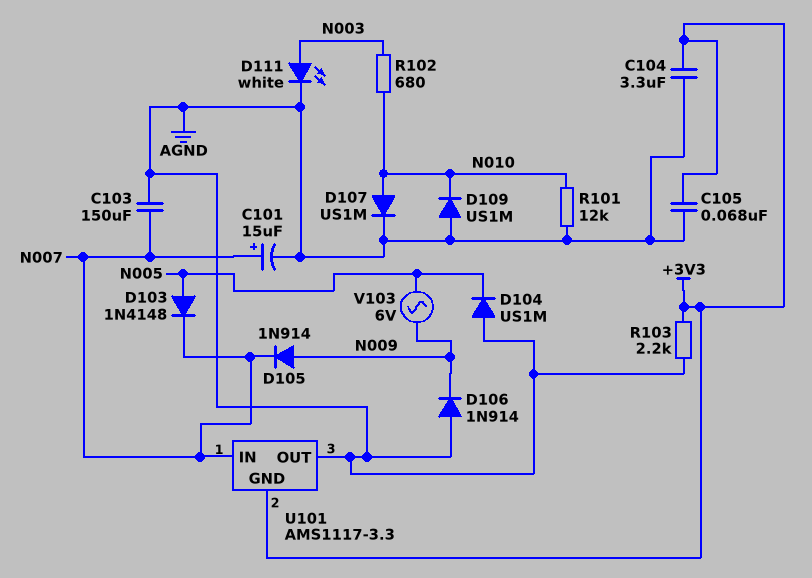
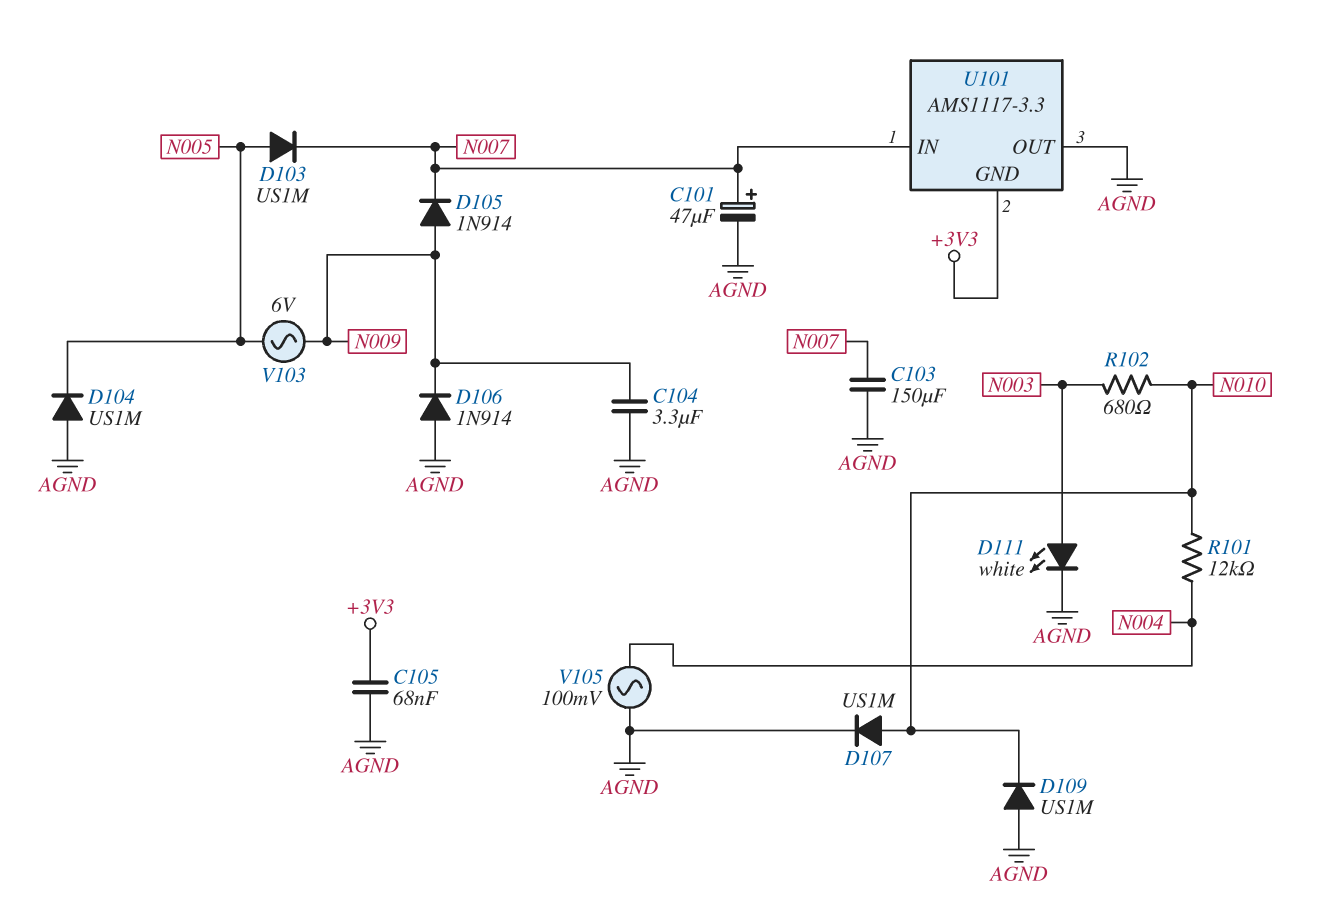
C101: 15uF (plus N007, minus AGND) -> 47uF (plus N007, minus AGND)
C104: 3.3uF (+3V3, AGND) -> 3.3uF (AGND, N009)
D103: diode 1N4148 (A N005, K N007) -> diode US1M (A N005, K N007)
R101: 12k (AGND, N010) -> 12k (N004, N010)
R103: 2.2k (+3V3, AGND) -> none
V105: none -> AC 100mV (AGND, N004)

